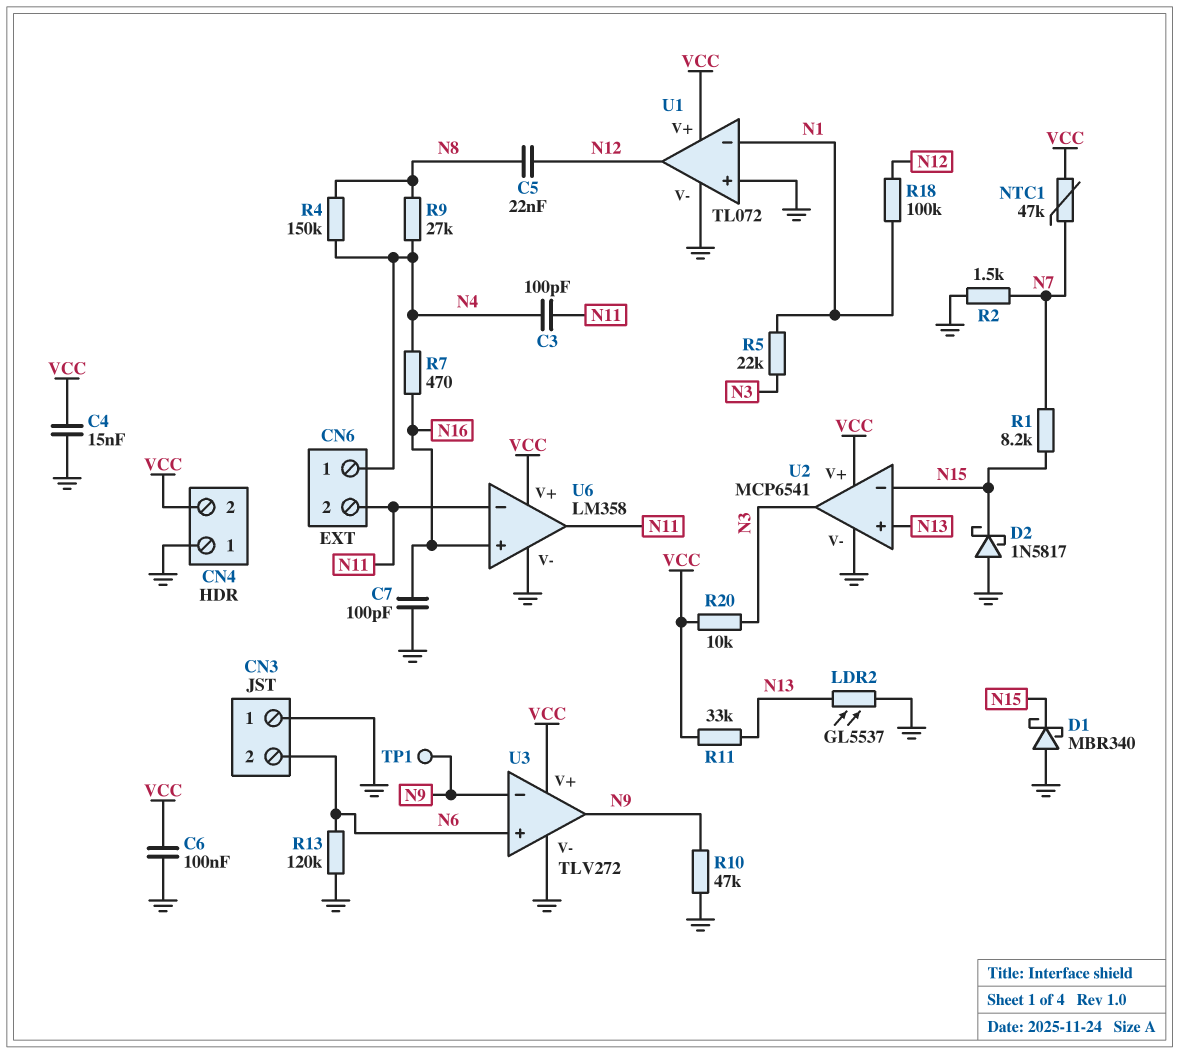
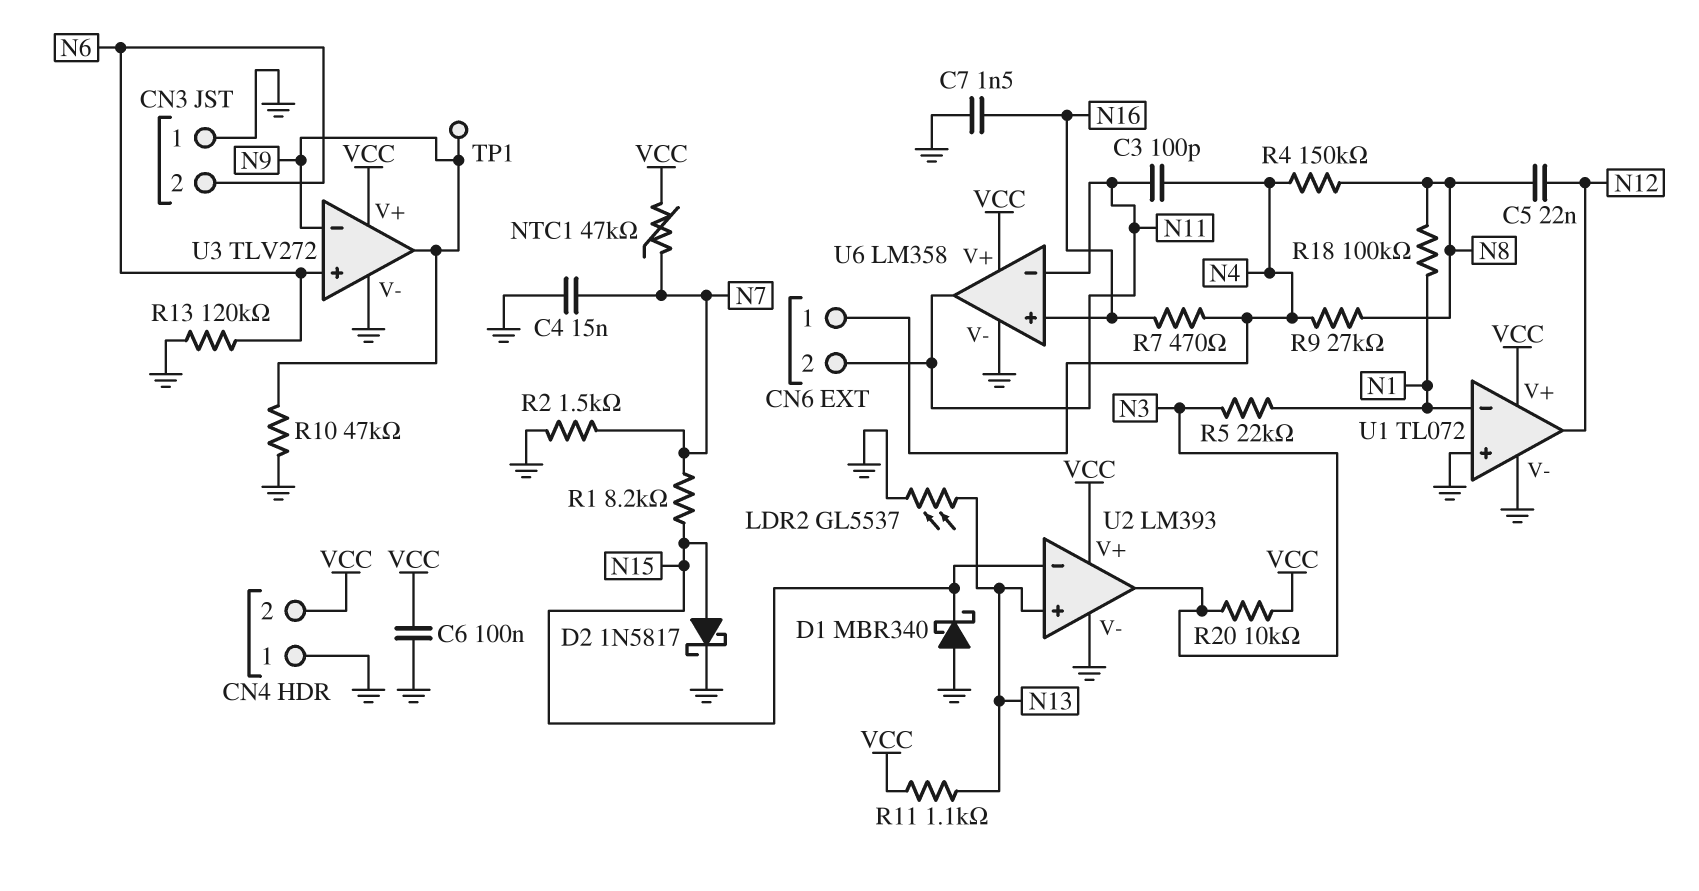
C4: 15nF (GND, VCC) -> 15nF (GND, N7)
C7: 100pF (GND, N16) -> 1.5nF (GND, N16)
D2: schottky 1N5817 (A GND, K N15) -> schottky 1N5817 (A N15, K GND)
R11: 33k (N13, VCC) -> 1.1k (N13, VCC)
R18: 100k (N1, N12) -> 100k (N1, N8)
U2: MCP6541 -> LM393

